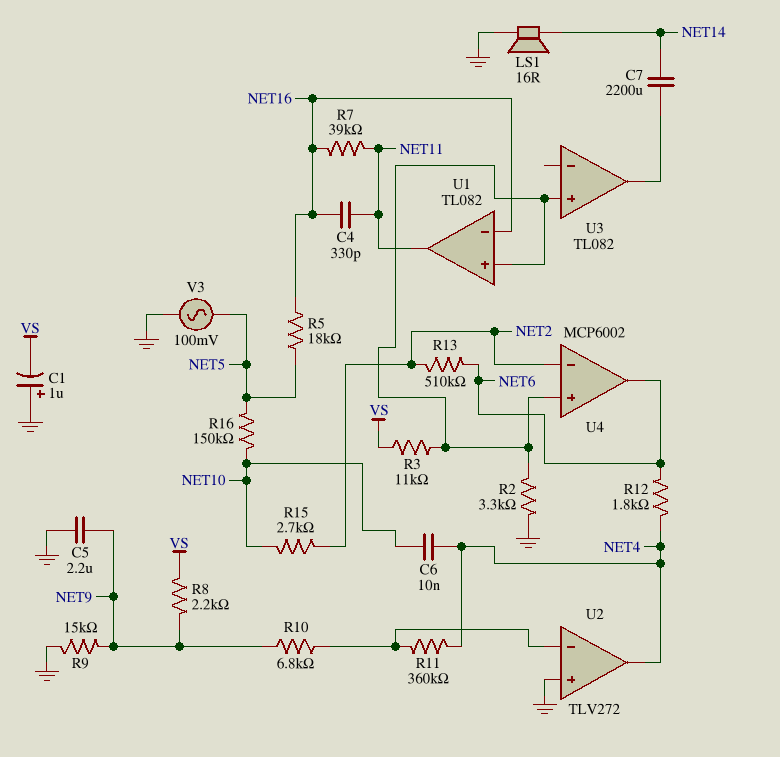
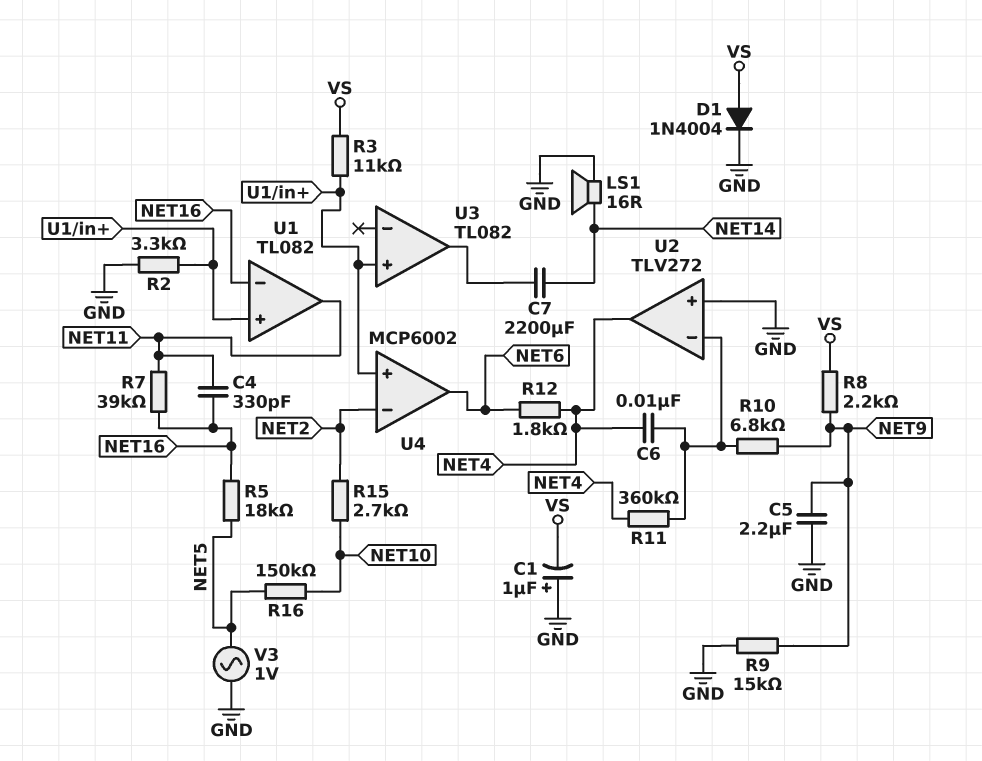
C6: 10nF (NET4, NET10) -> 10nF (NET4, U2/in-)
D1: none -> diode 1N4004 (A VS, K GND)
R13: 510k (NET2, NET6) -> none
V3: AC 100mV (GND, NET5) -> AC 1V (GND, NET5)

